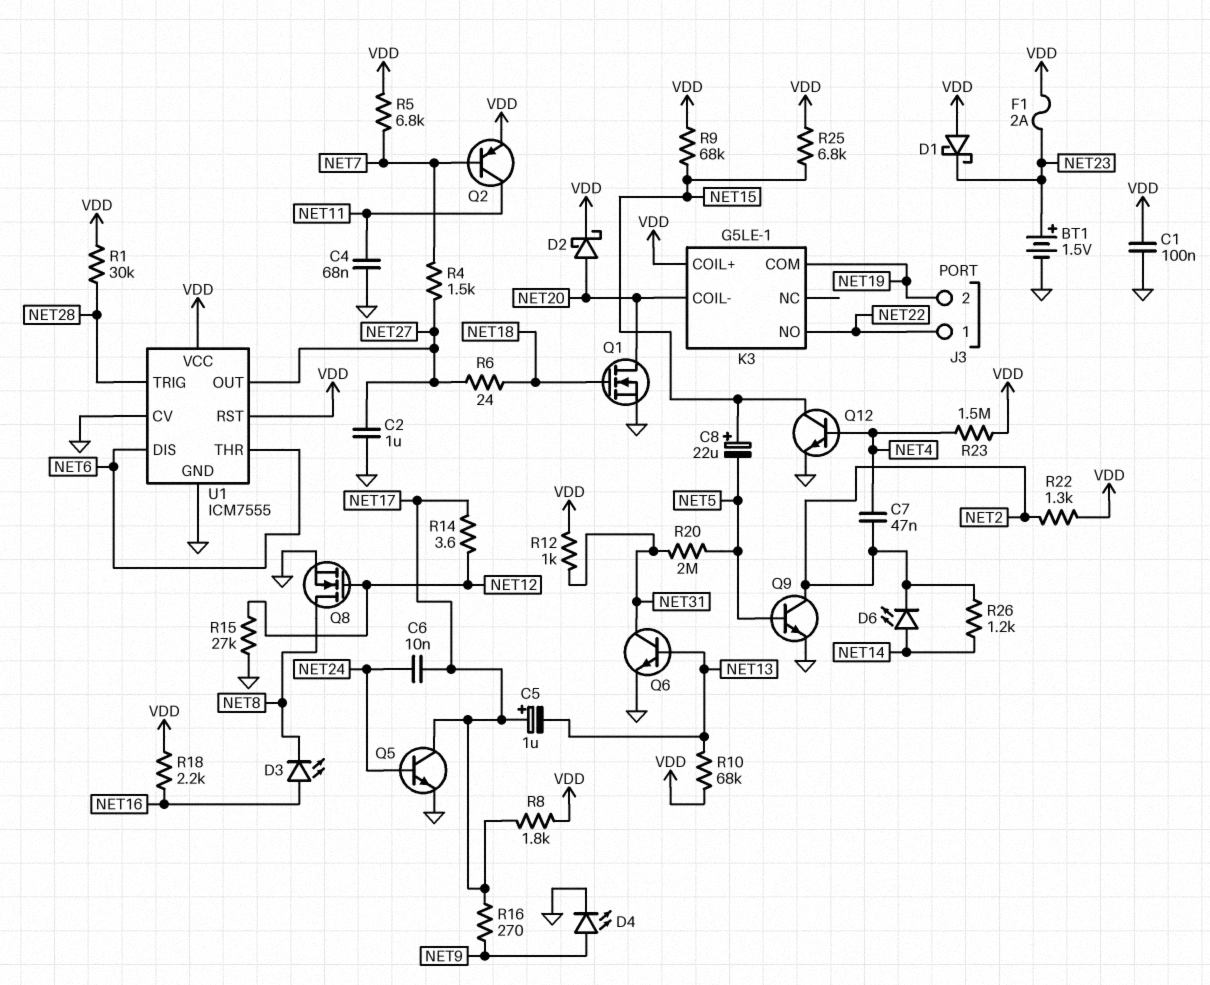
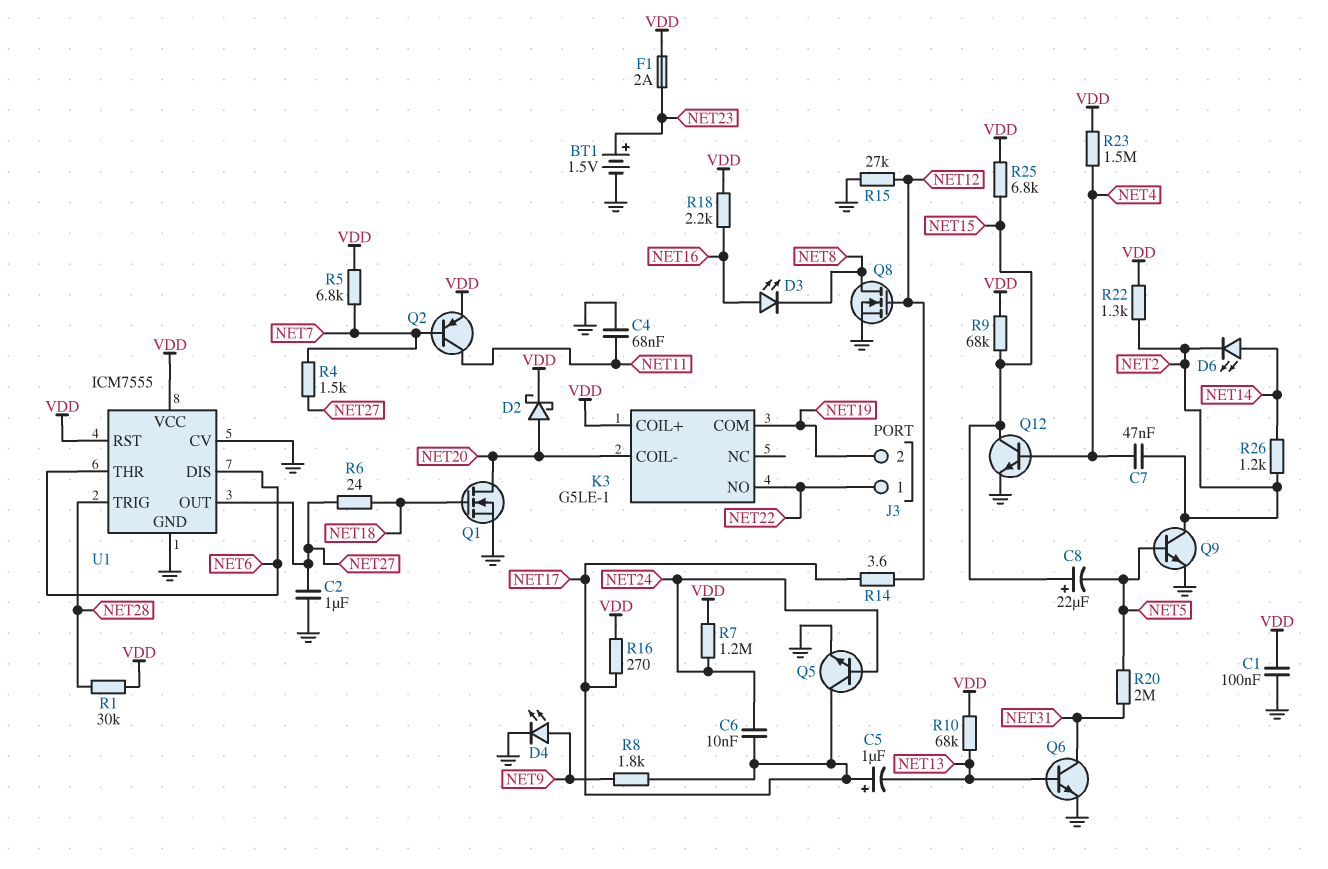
D1: schottky (A VDD, K NET23) -> none
R7: none -> 1.2M (NET24, VDD)
R8: 1.8k (NET17, VDD) -> 1.8k (NET9, NET17)
R12: 1k (NET31, VDD) -> none
R16: 270 (NET9, NET17) -> 270 (NET17, VDD)

